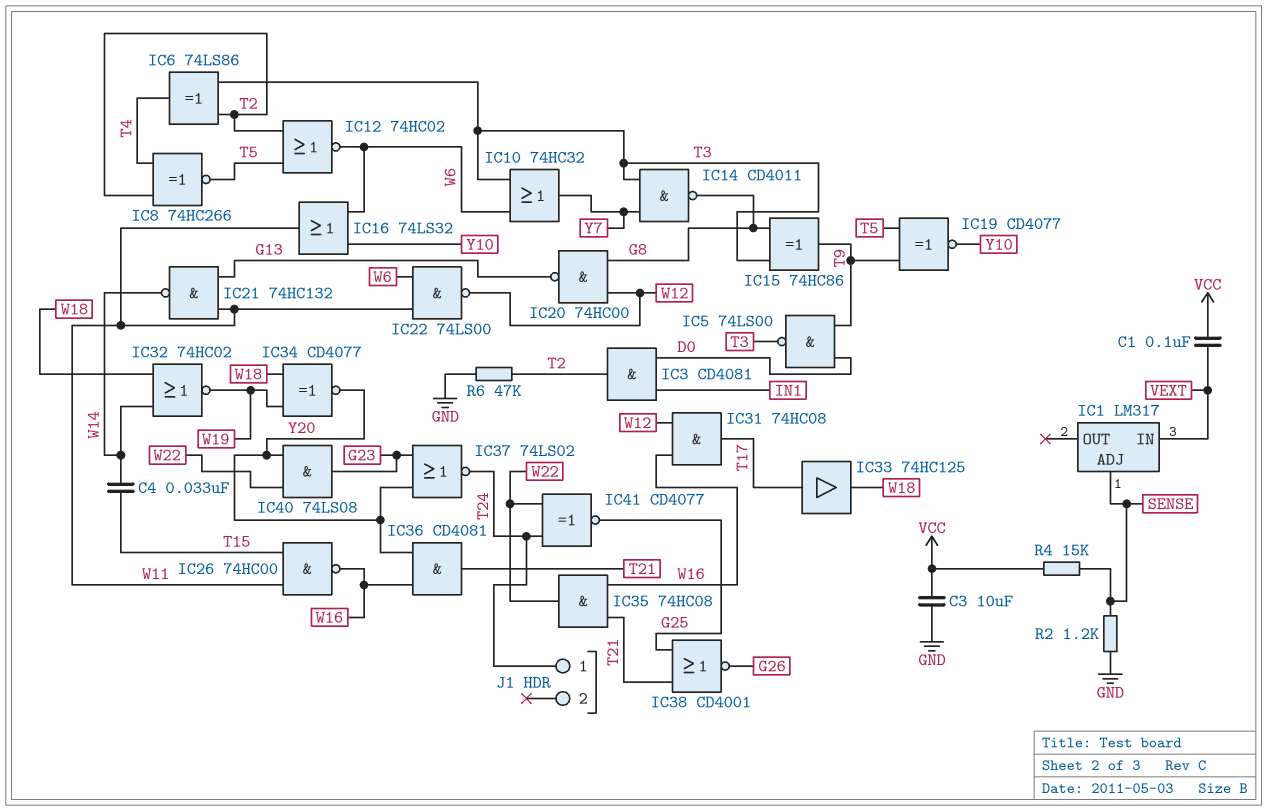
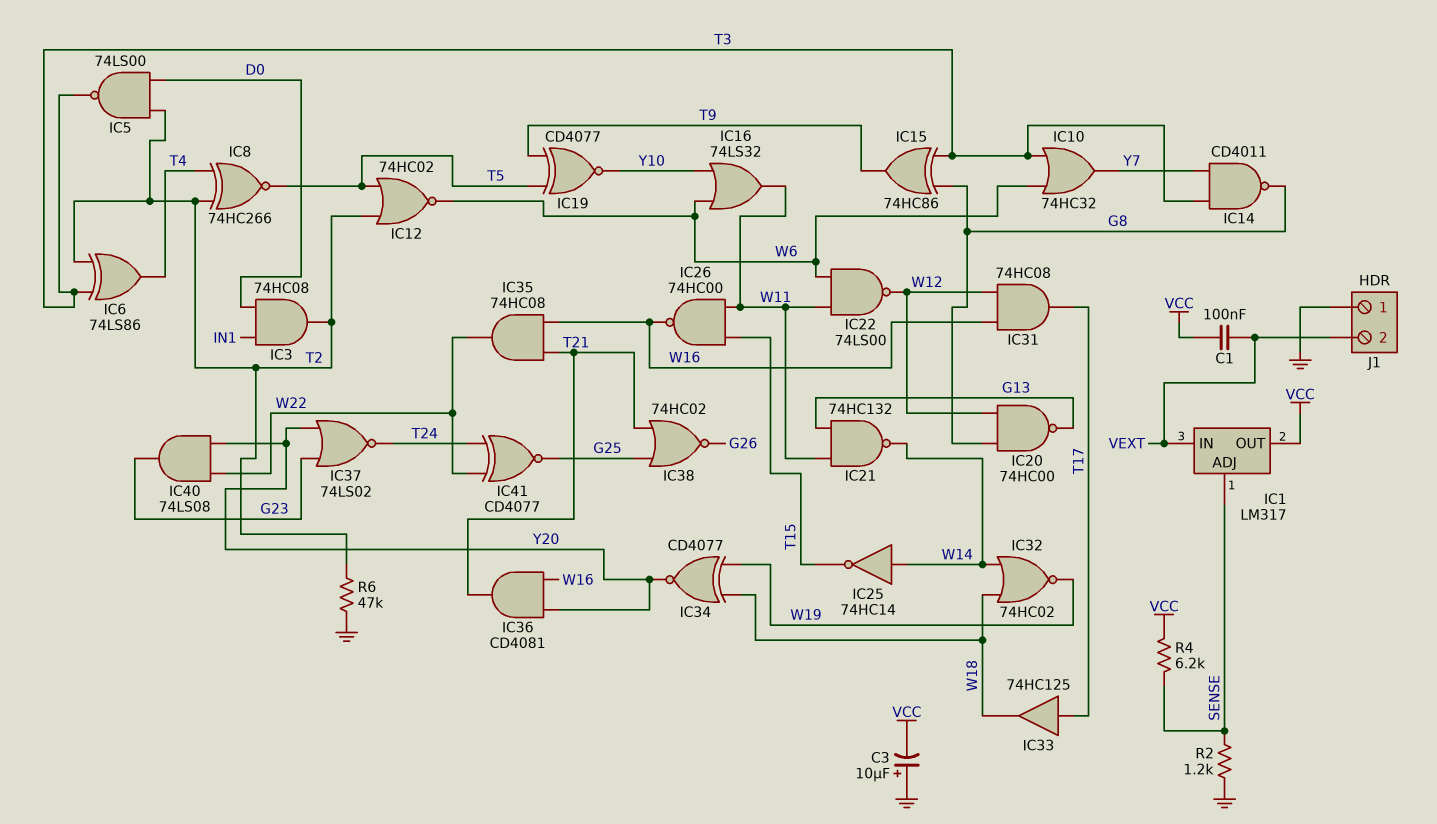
C3: 10uF (GND, VCC) -> 10uF (plus GND, minus VCC)
C4: 33nF (T15, W14) -> none
IC1 pin OUT: none -> VCC
IC3: AND CD4081 (in D0, in IN1, out T2) -> AND 74HC08 (in D0, in IN1, out T2)
IC5: NAND 74LS00 (in D0, in T9, out T3) -> NAND 74LS00 (in D0, in T2, out T3)
IC25: none -> NOT 74HC14 (in W14, out T15)
IC38: NOR CD4001 (in G25, in T21, out G26) -> NOR 74HC02 (in G25, in T21, out G26)
J1 pin 1: T24 -> GND
J1 pin 2: none -> VEXT
R4: 15k (SENSE, VCC) -> 6.2k (SENSE, VCC)

